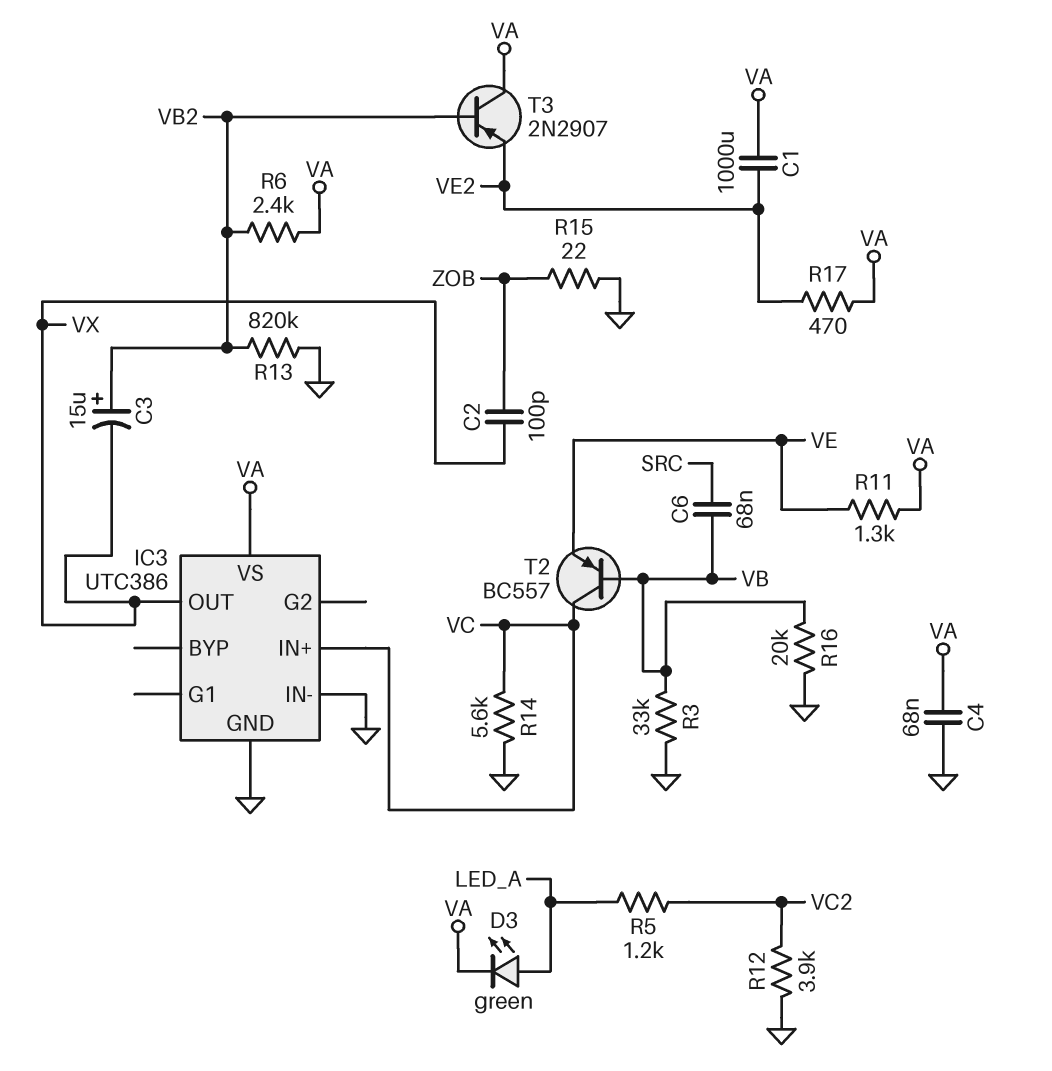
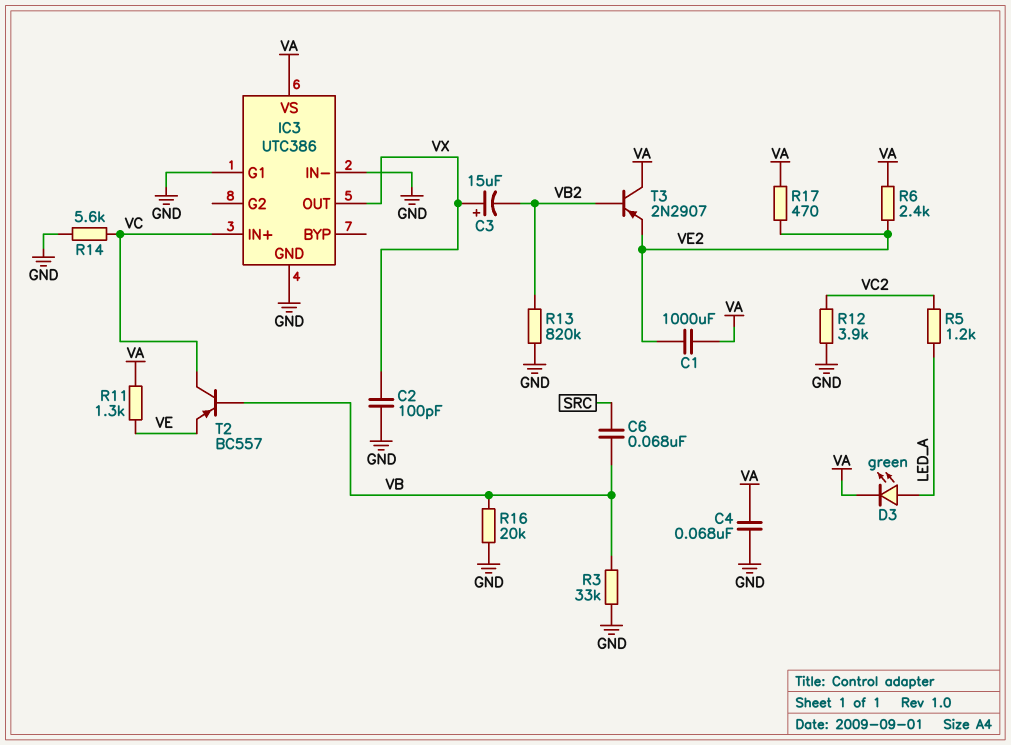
C2: 100pF (VX, ZOB) -> 100pF (GND, VX)
C3: 15uF (plus VB2, minus VX) -> 15uF (plus VX, minus VB2)
IC3 pin G1: none -> GND
R6: 2.4k (VA, VB2) -> 2.4k (VA, VE2)
R15: 22 (GND, ZOB) -> none

